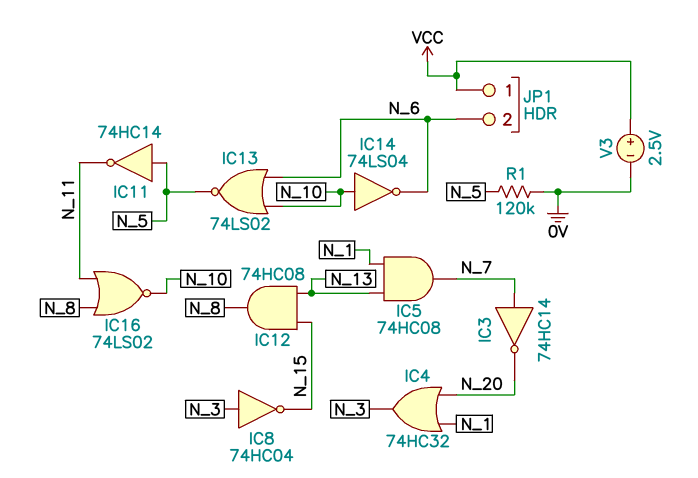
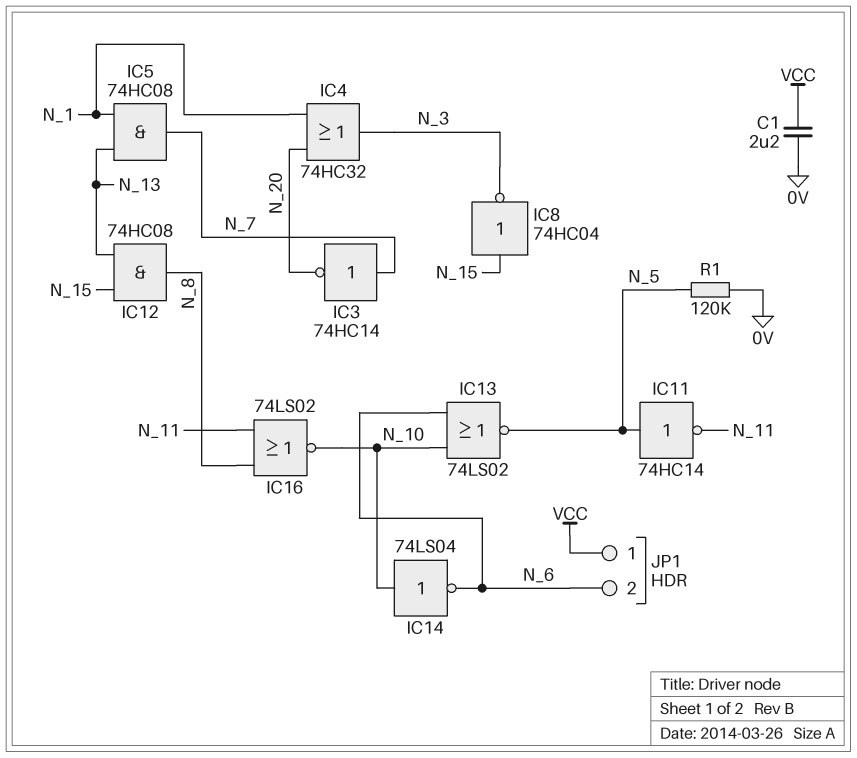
C1: none -> 2.2uF (0V, VCC)
IC8: NOT 74HC04 (in N_3, out N_15) -> NOT 74HC04 (in N_15, out N_3)
V3: 2.5V (plus VCC, minus 0V) -> none

